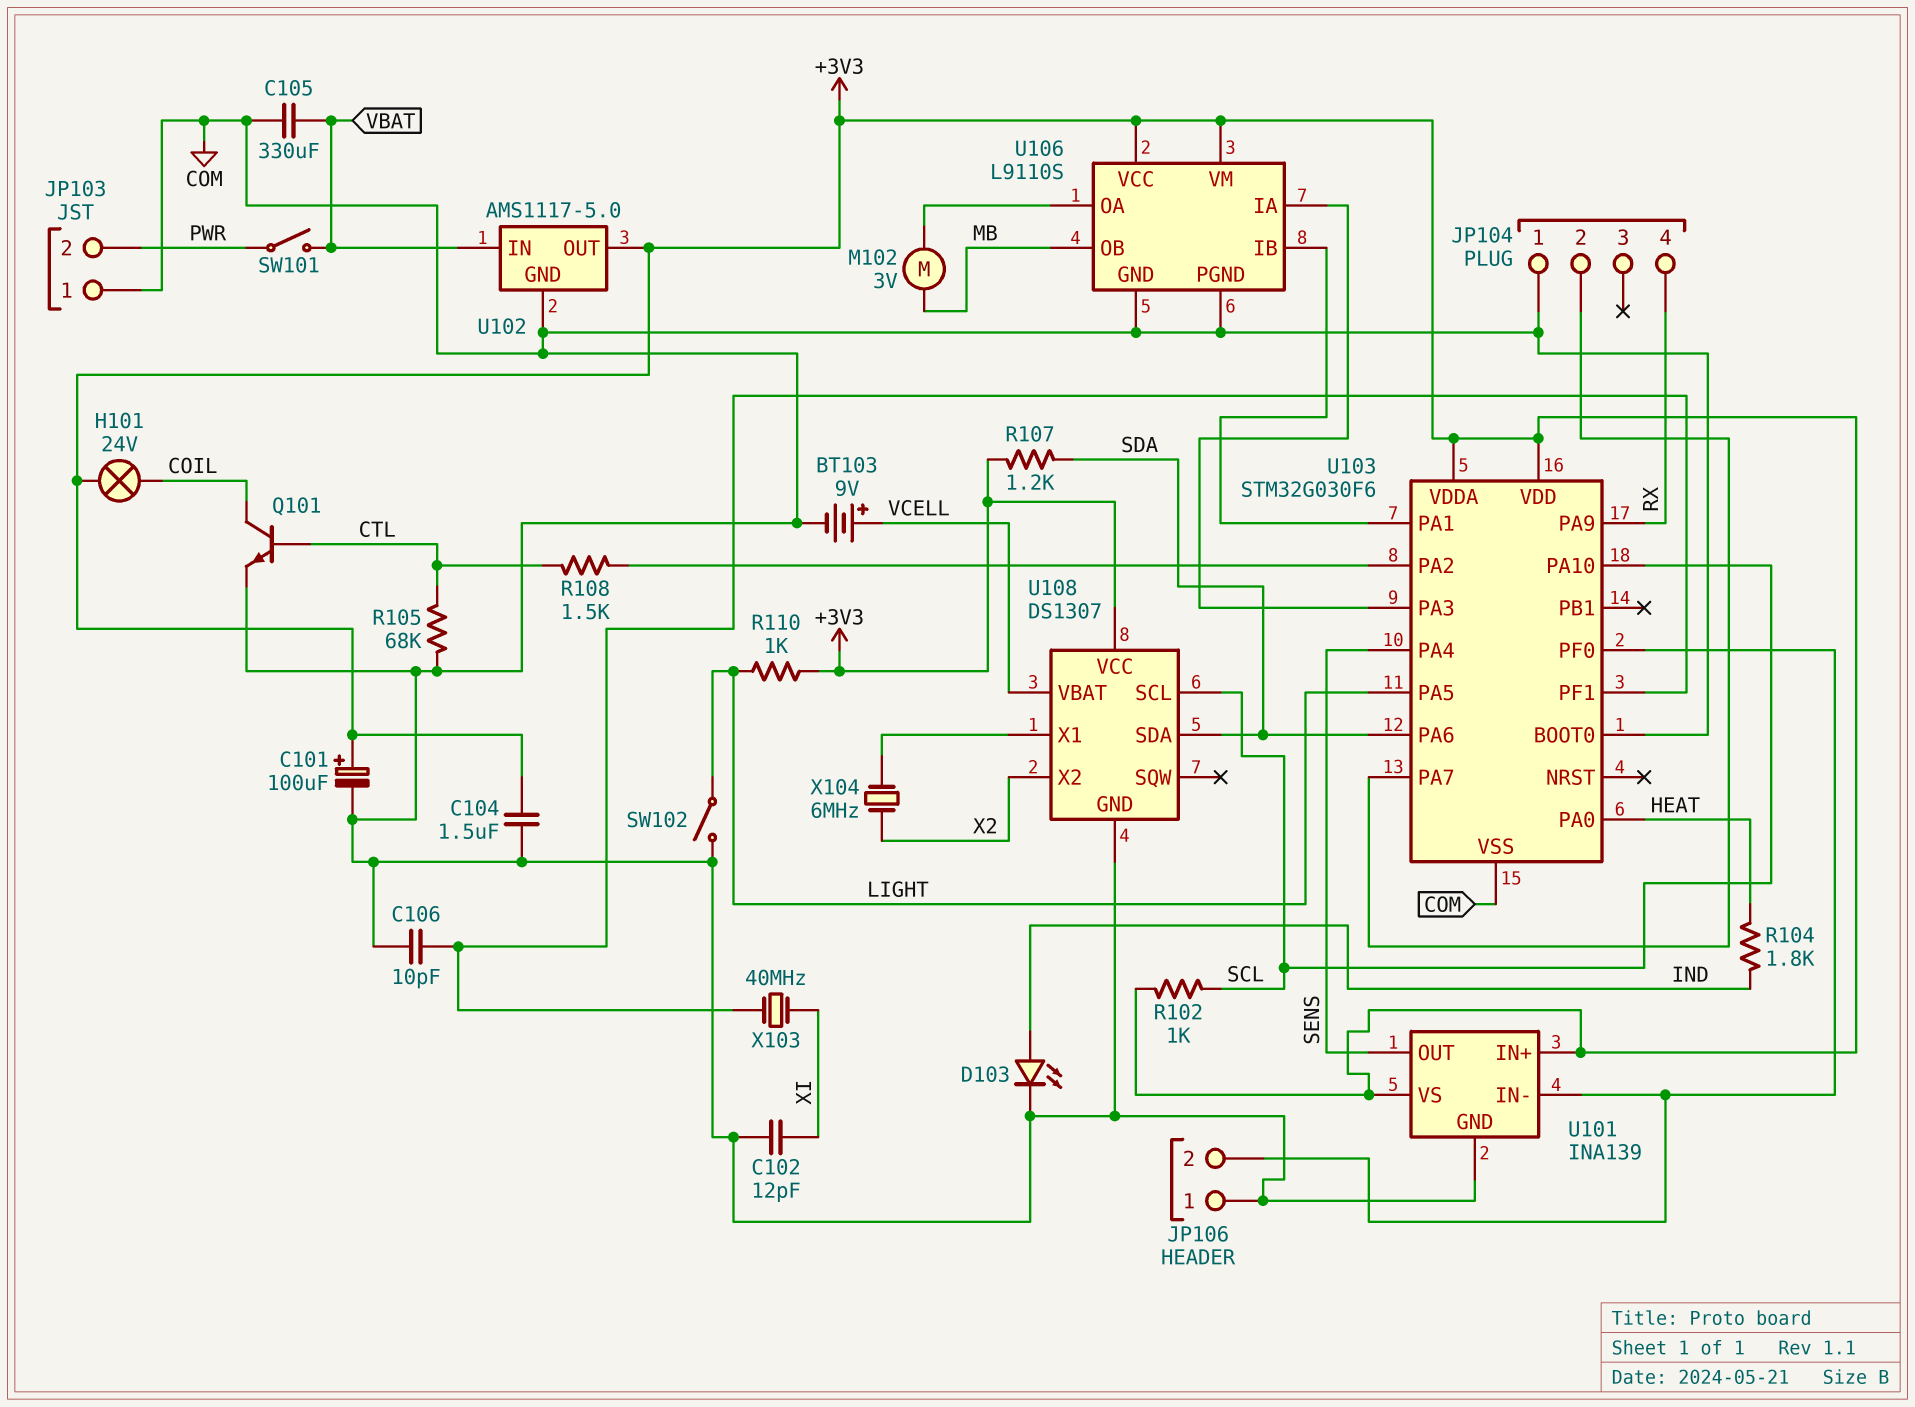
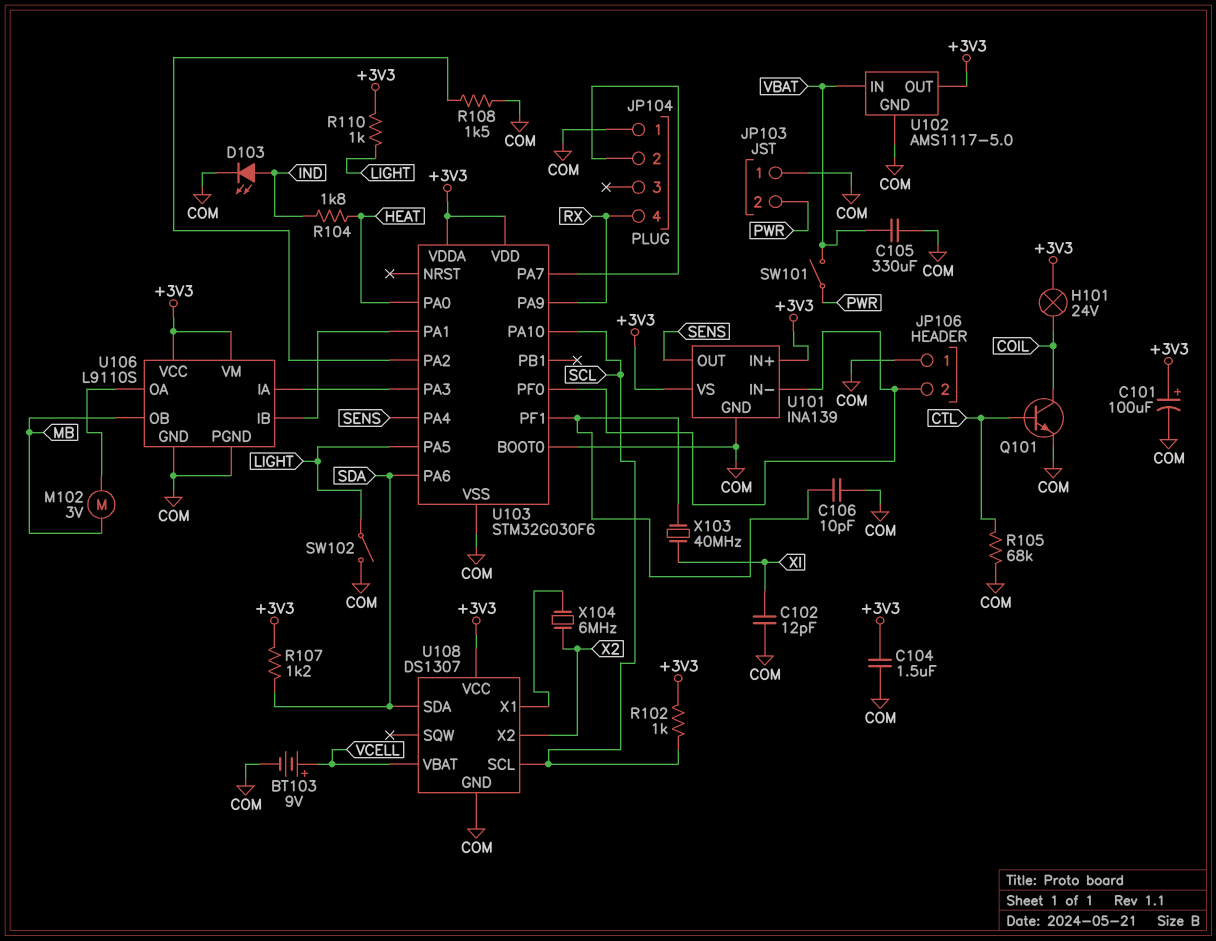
R108: 1.5k (CTL, U103/PA2) -> 1.5k (COM, U103/PA2)

